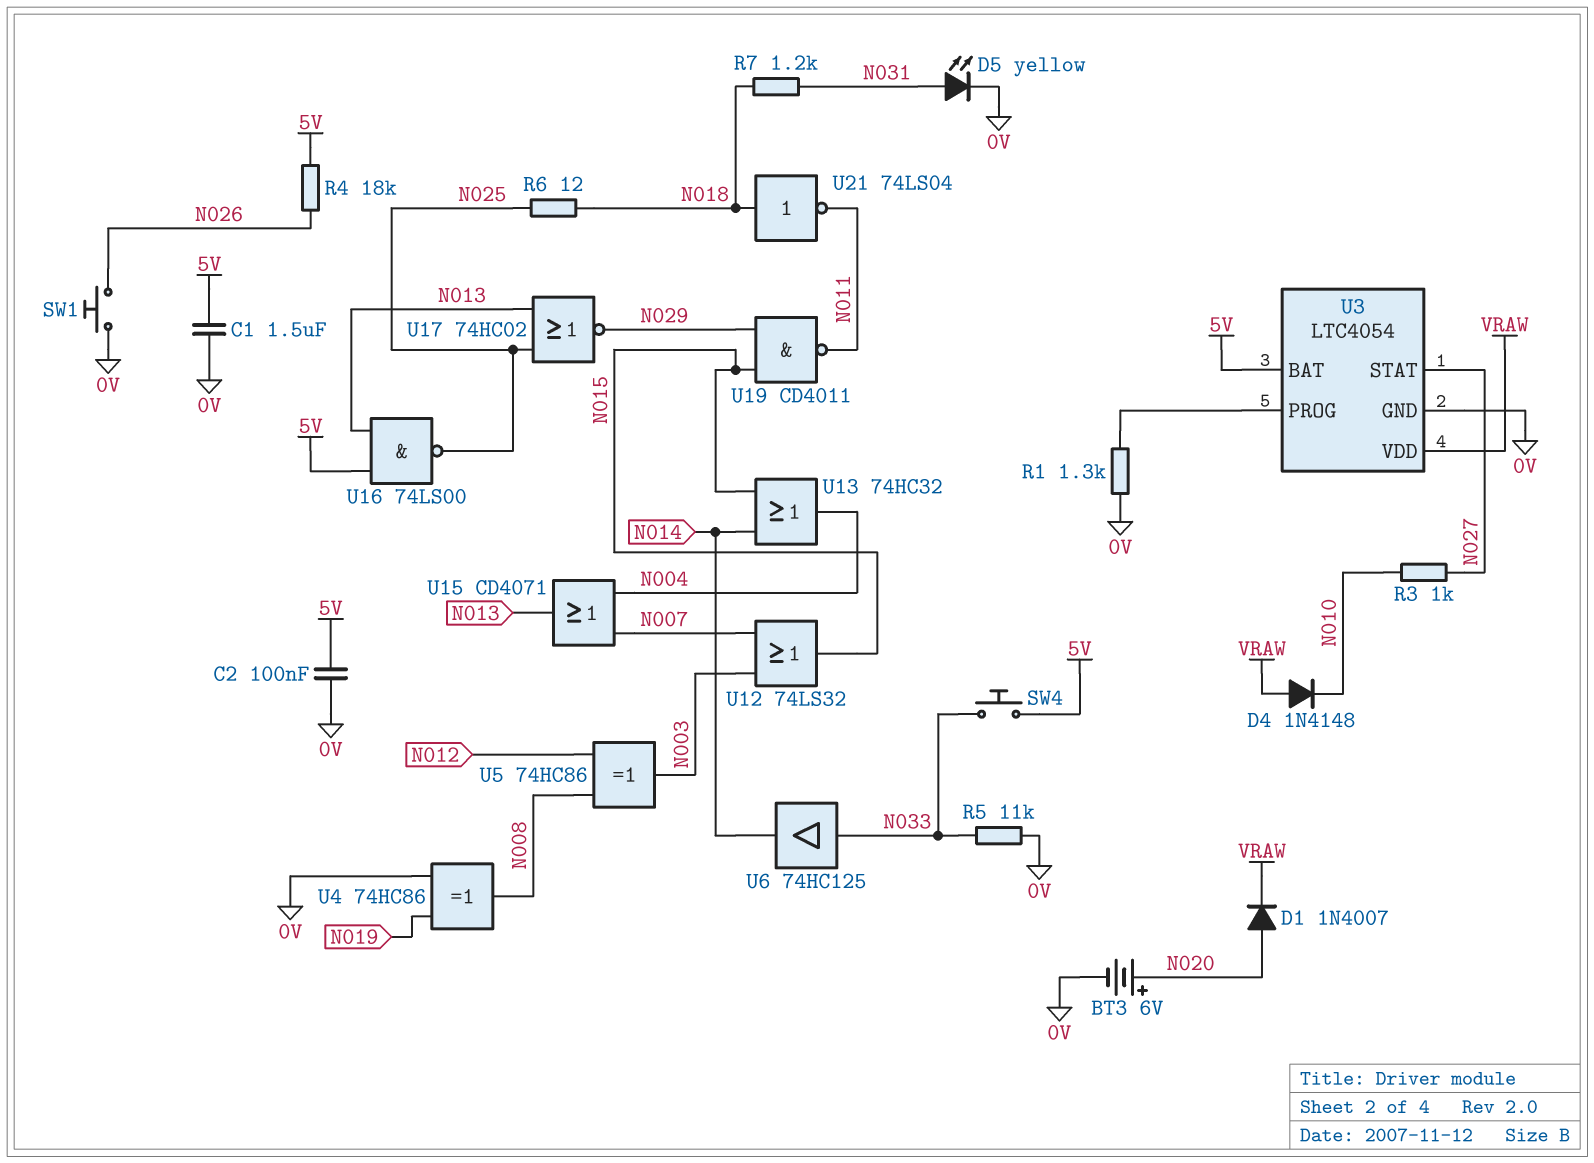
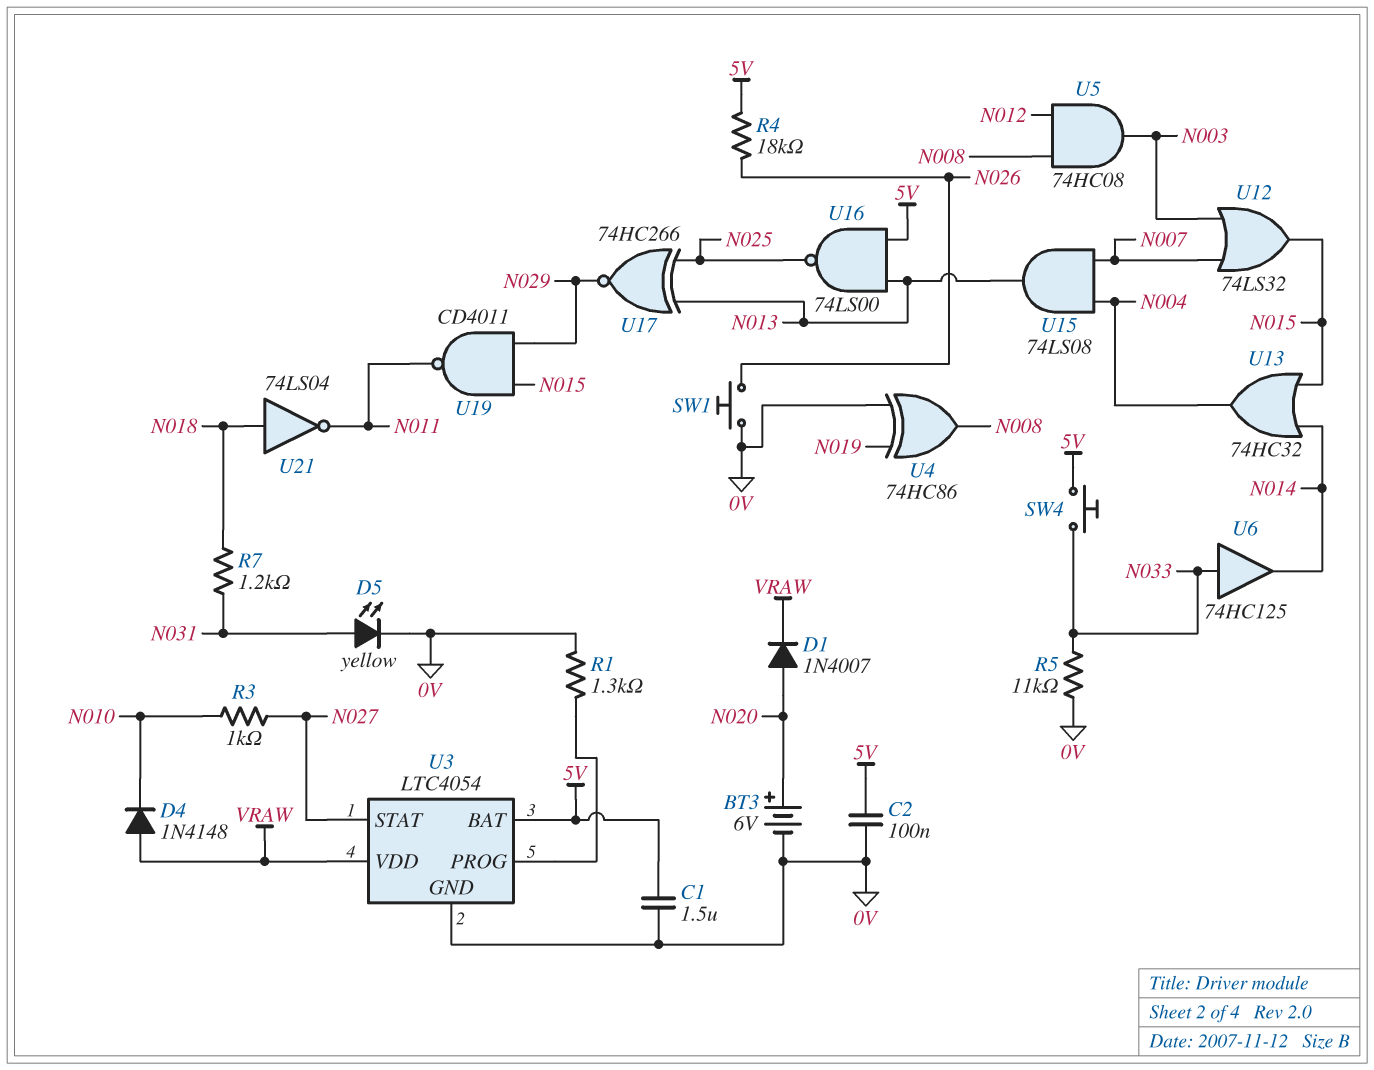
R6: 12 (N018, N025) -> none
U5: XOR 74HC86 (in N008, in N012, out N003) -> AND 74HC08 (in N008, in N012, out N003)
U15: OR CD4071 (in N004, in N007, out N013) -> AND 74LS08 (in N004, in N007, out N013)
U17: NOR 74HC02 (in N013, in N025, out N029) -> XNOR 74HC266 (in N013, in N025, out N029)

